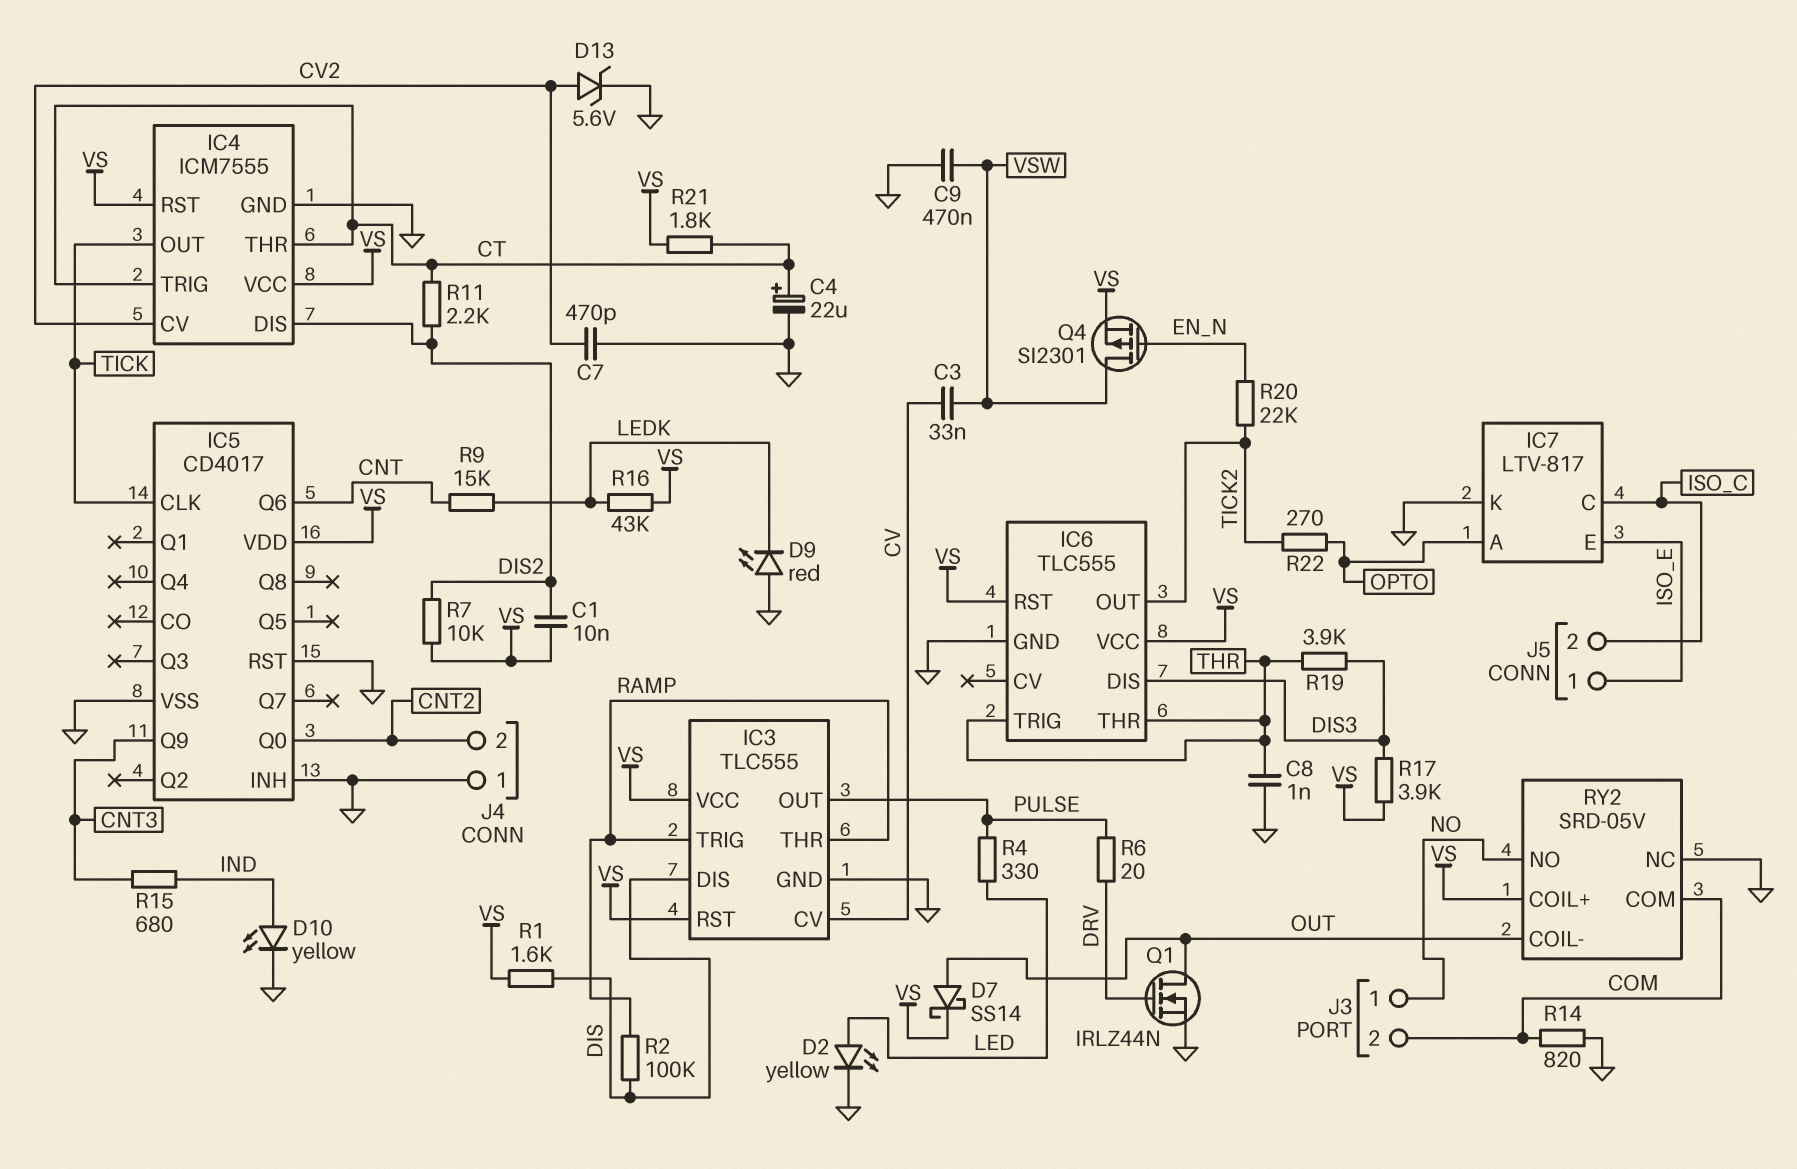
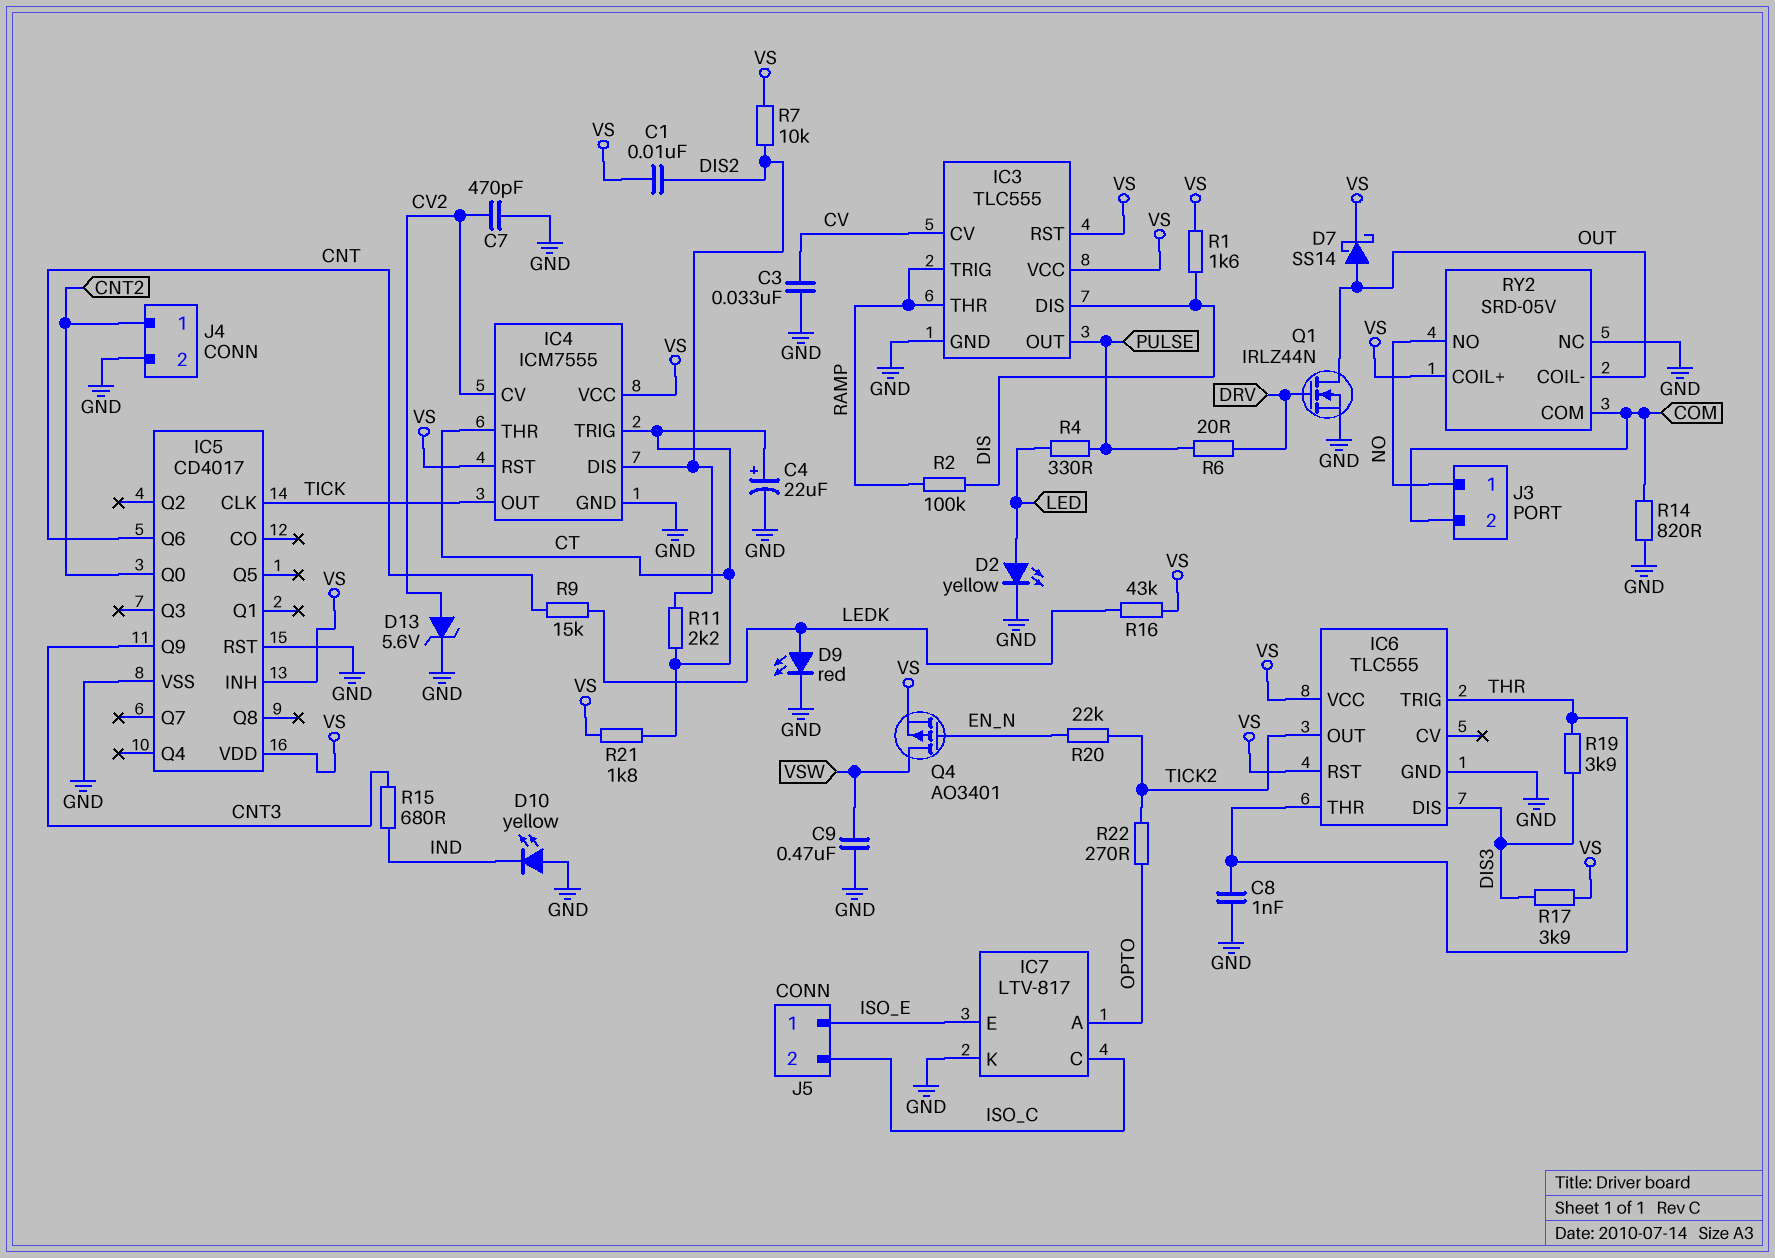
C3: 33nF (CV, VSW) -> 33nF (CV, GND)
D9: LED red (A GND, K LEDK) -> LED red (A LEDK, K GND)
D10: LED yellow (A IND, K GND) -> LED yellow (A GND, K IND)
IC5 pin INH: GND -> VS
J4 pin 1: GND -> CNT2
J4 pin 2: CNT2 -> GND
Q4: PMOS SI2301 (G EN_N, D VSW, S VS) -> PMOS AO3401 (G EN_N, D VSW, S VS)

